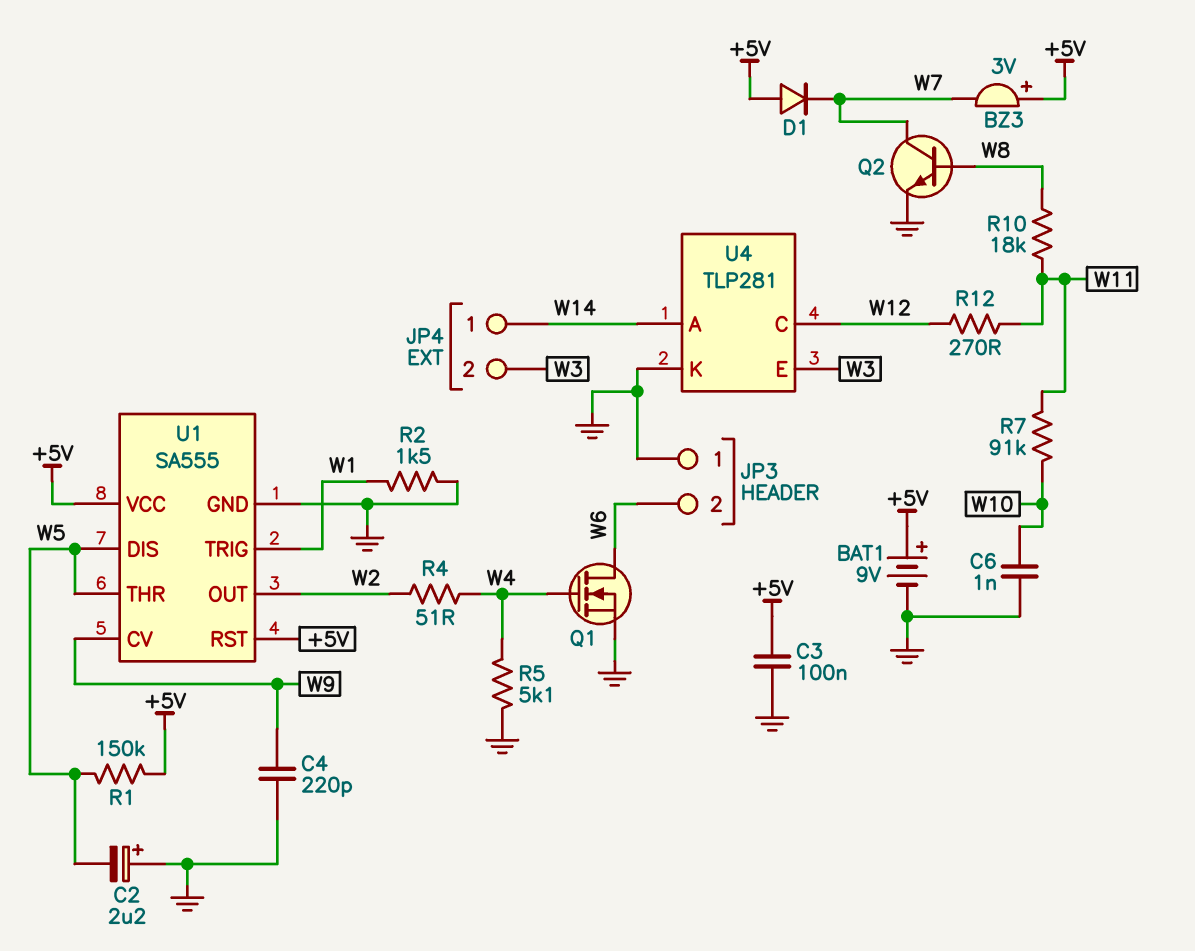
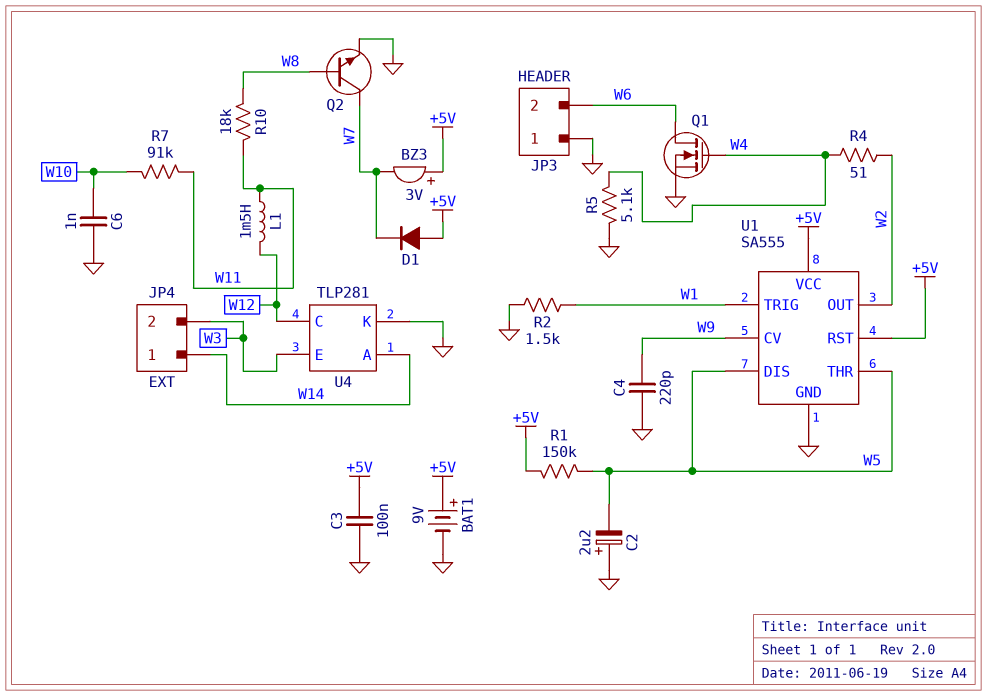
L1: none -> 1.5mH (W11, W12)
R12: 270 (W11, W12) -> none

